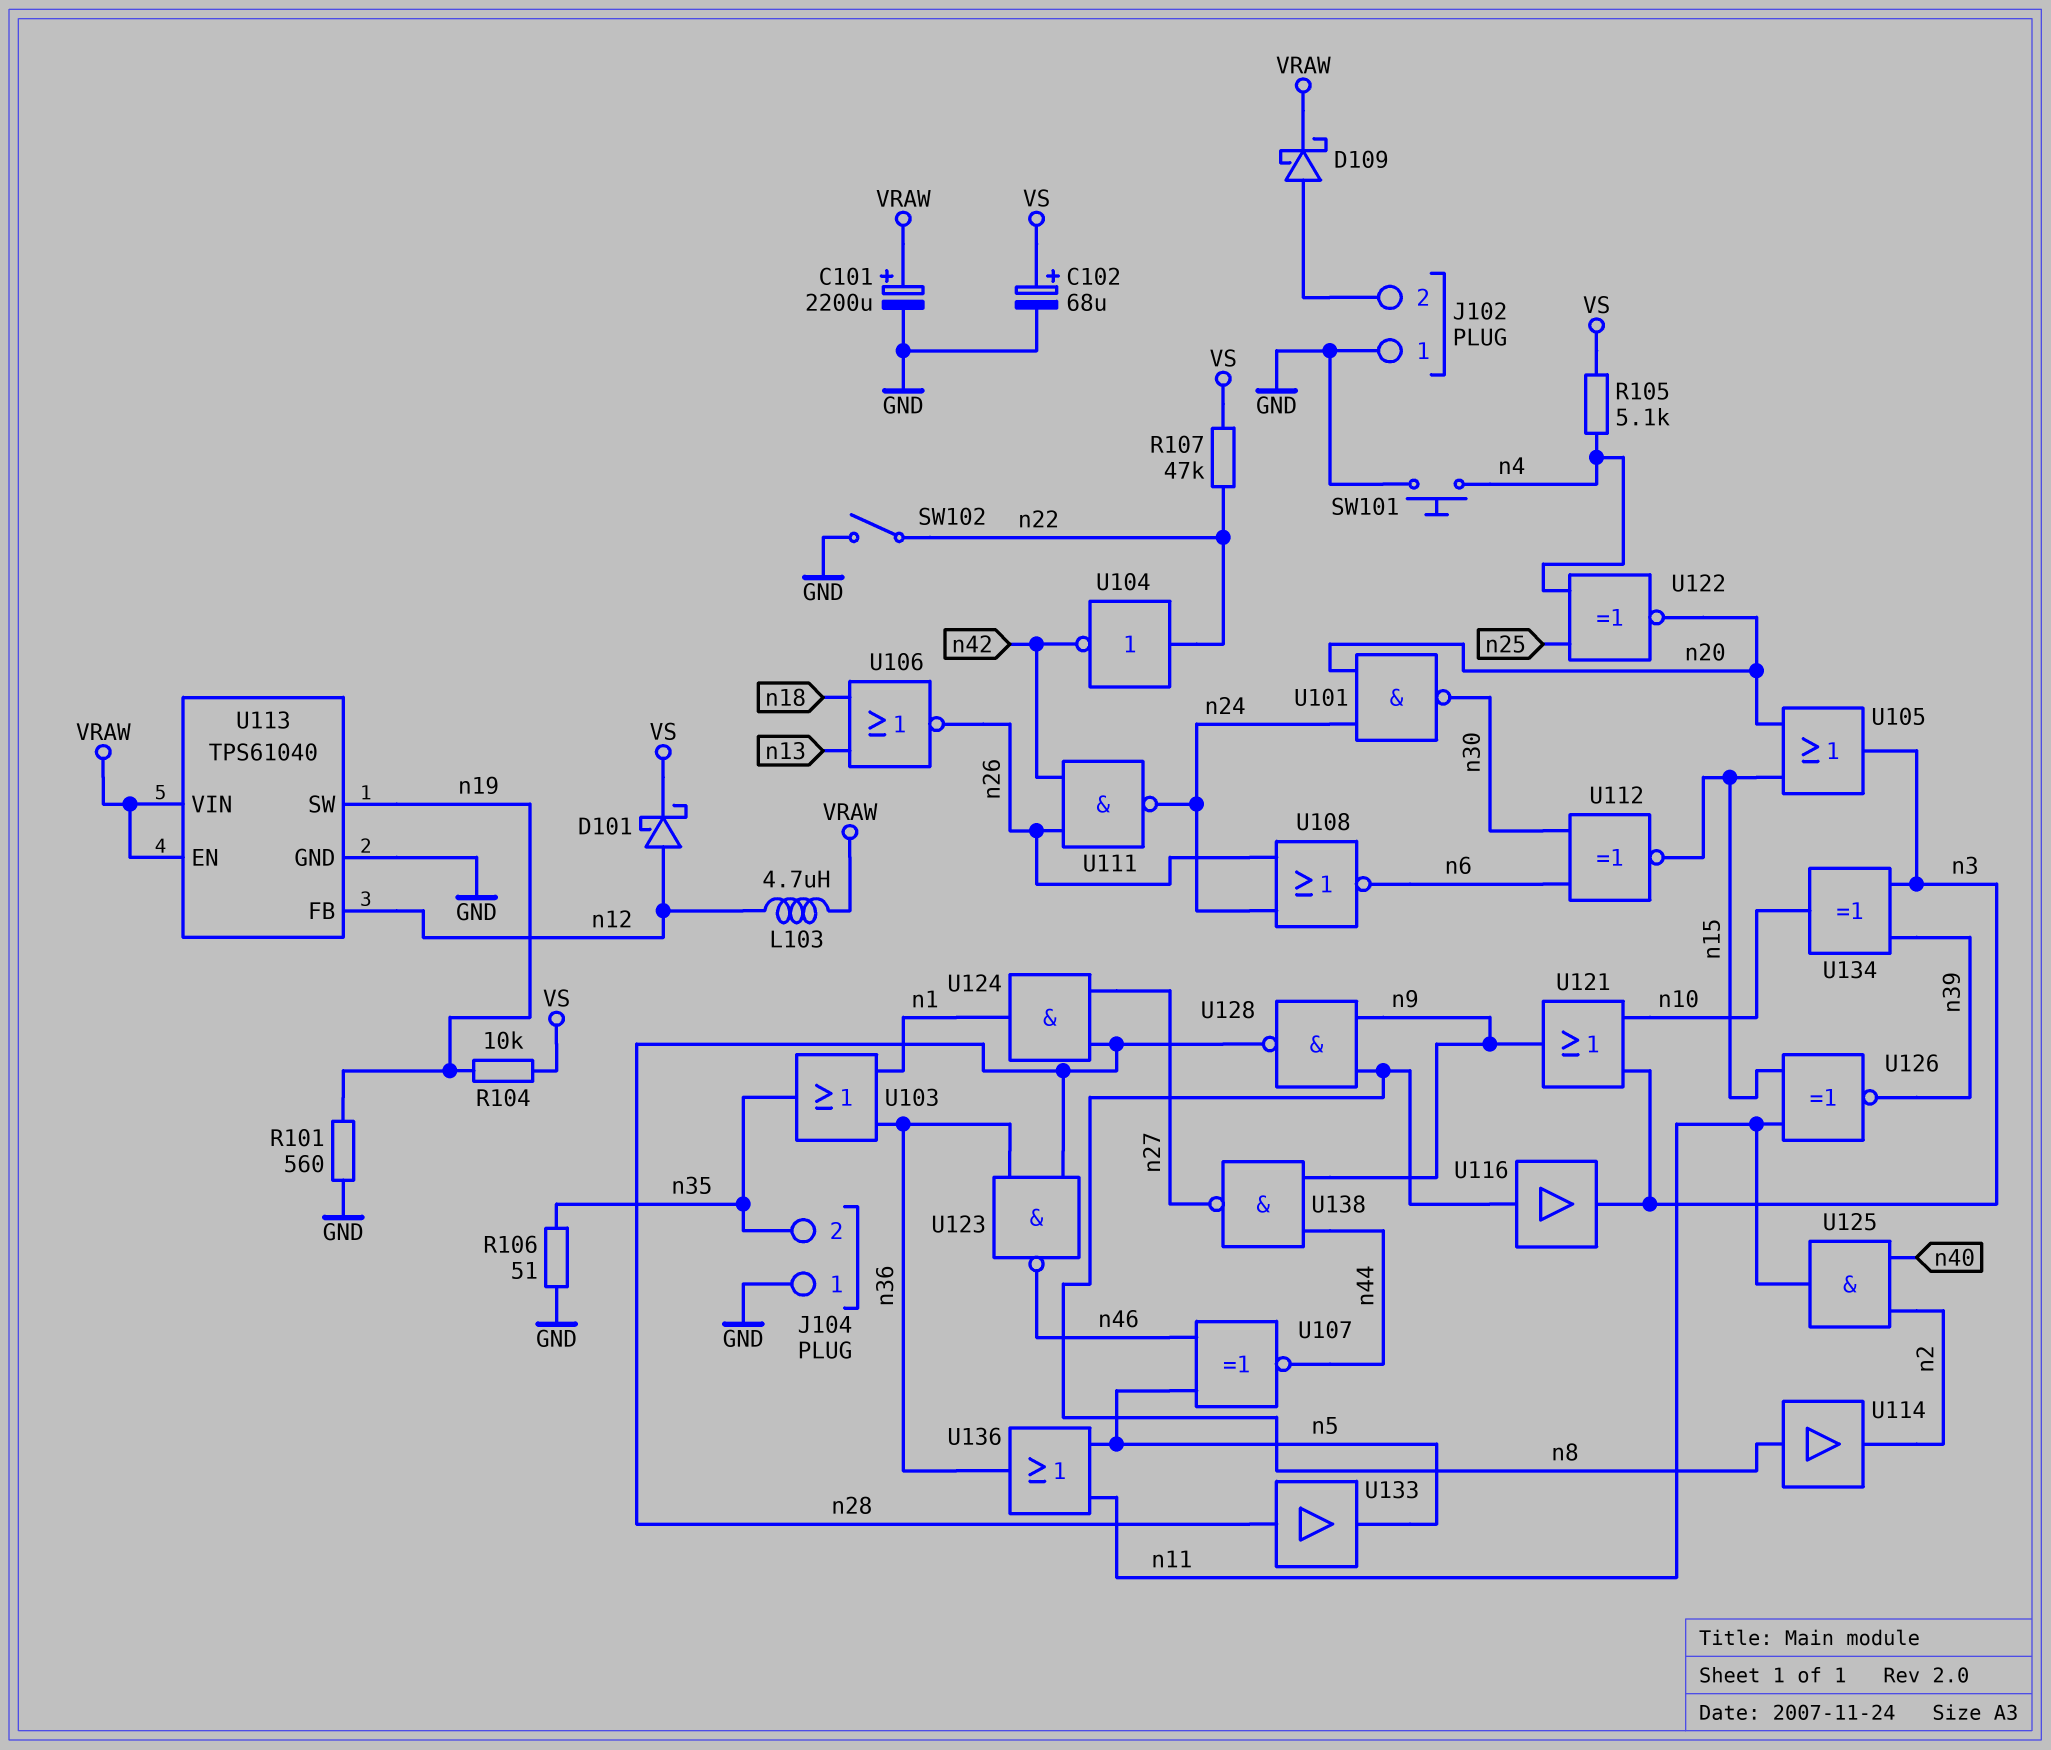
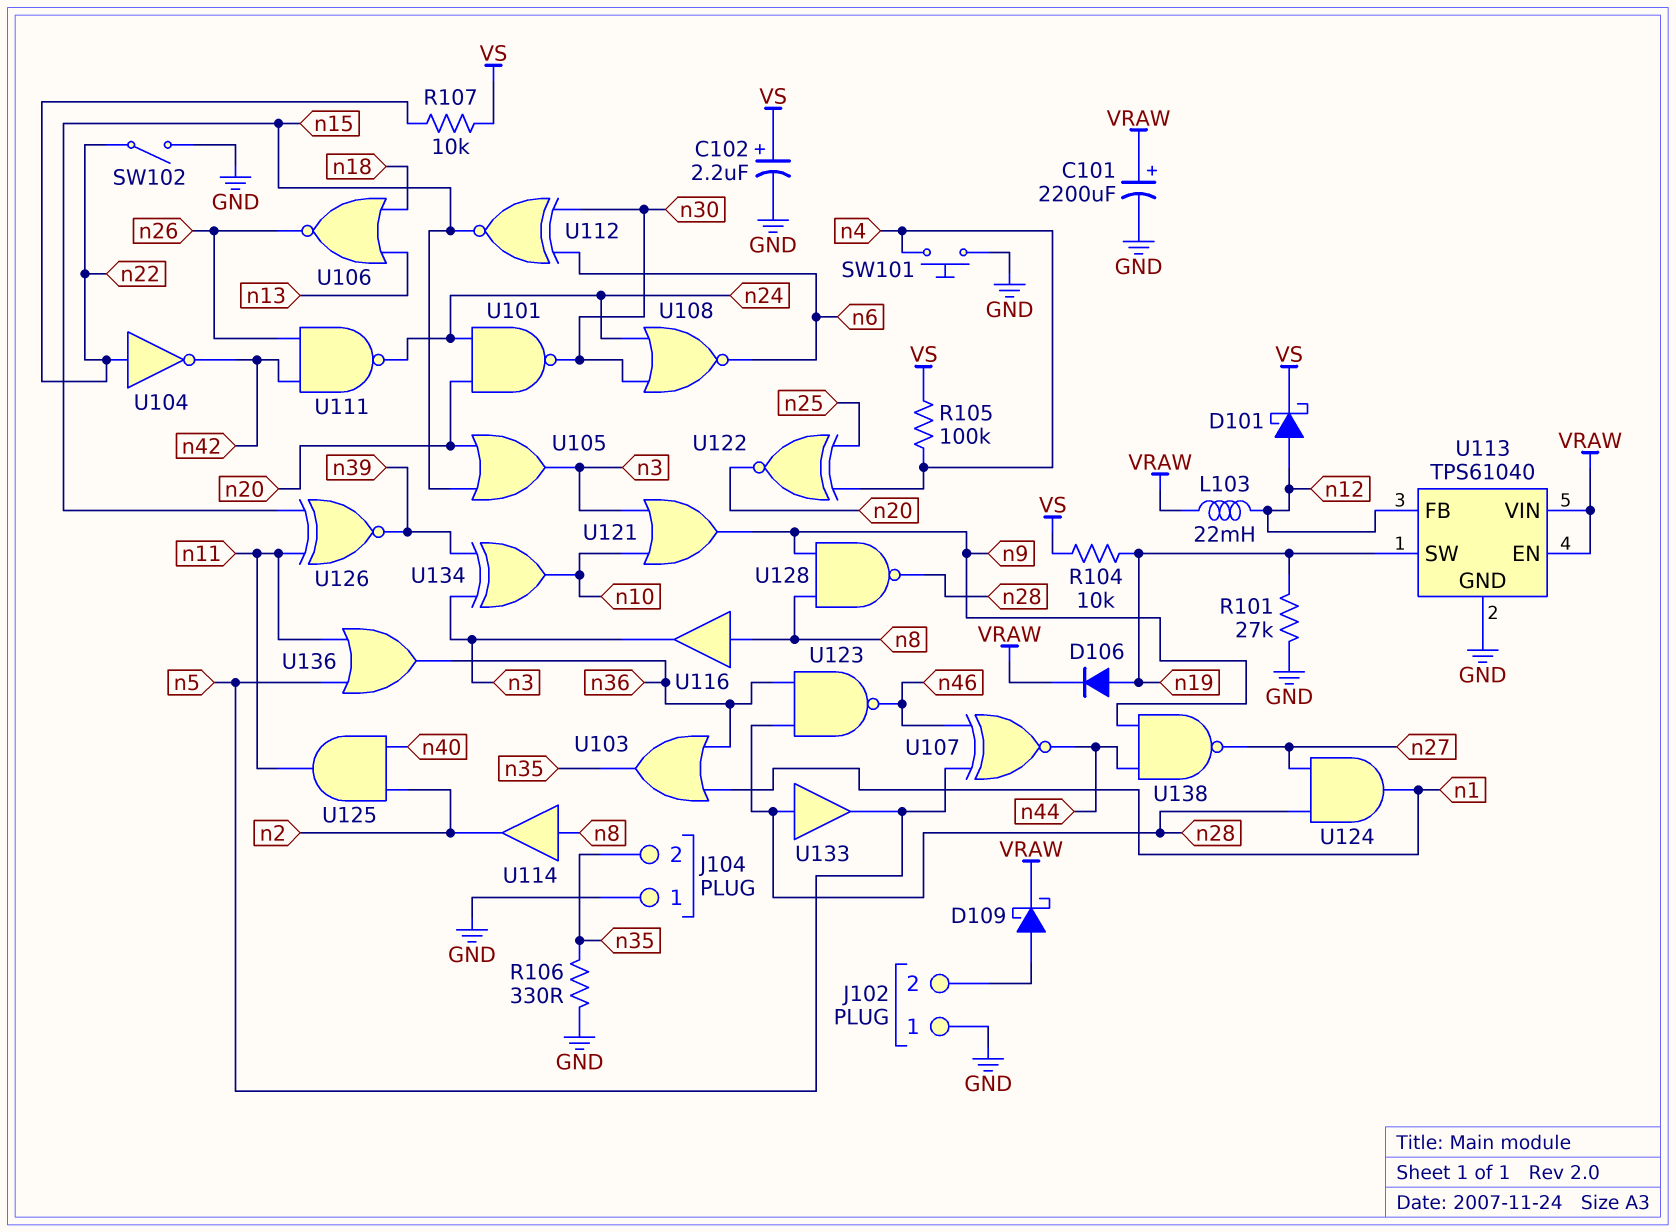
C102: 68uF (plus VS, minus GND) -> 2.2uF (plus VS, minus GND)
D106: none -> diode (A n19, K VRAW)
L103: 4.7uH (VRAW, n12) -> 22mH (VRAW, n12)
R101: 560 (GND, n19) -> 27k (GND, n19)
R105: 5.1k (VS, n4) -> 100k (VS, n4)
R106: 51 (GND, n35) -> 330 (GND, n35)
R107: 47k (VS, n22) -> 10k (VS, n22)
U108: NOR (in n24, in n26, out n6) -> NOR (in n24, in n30, out n6)

